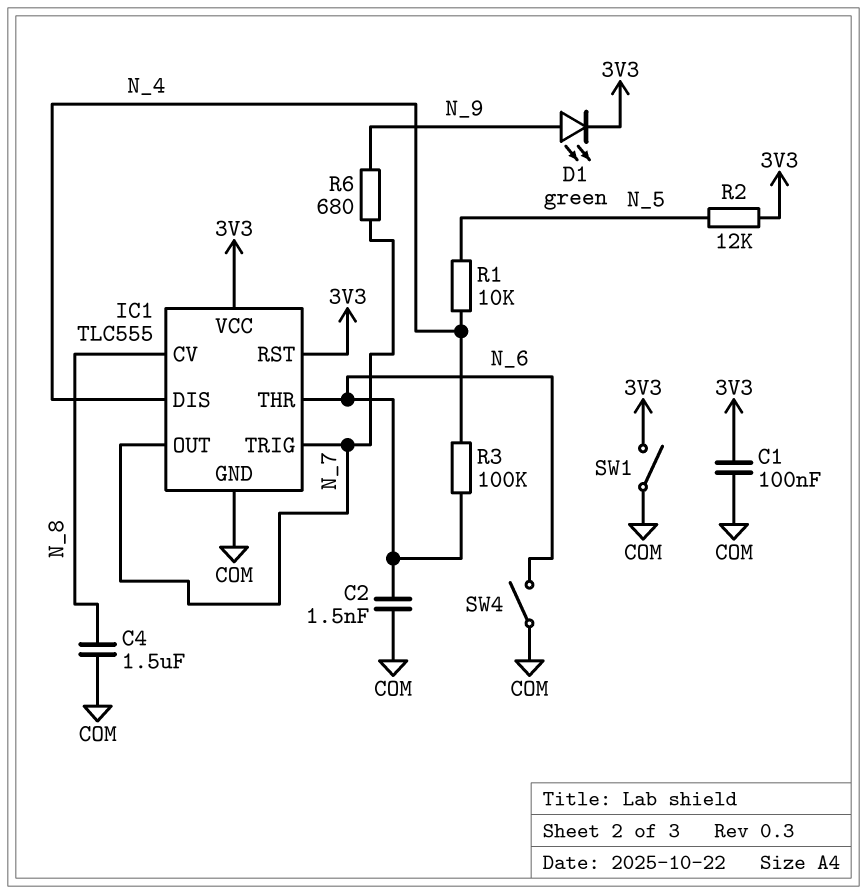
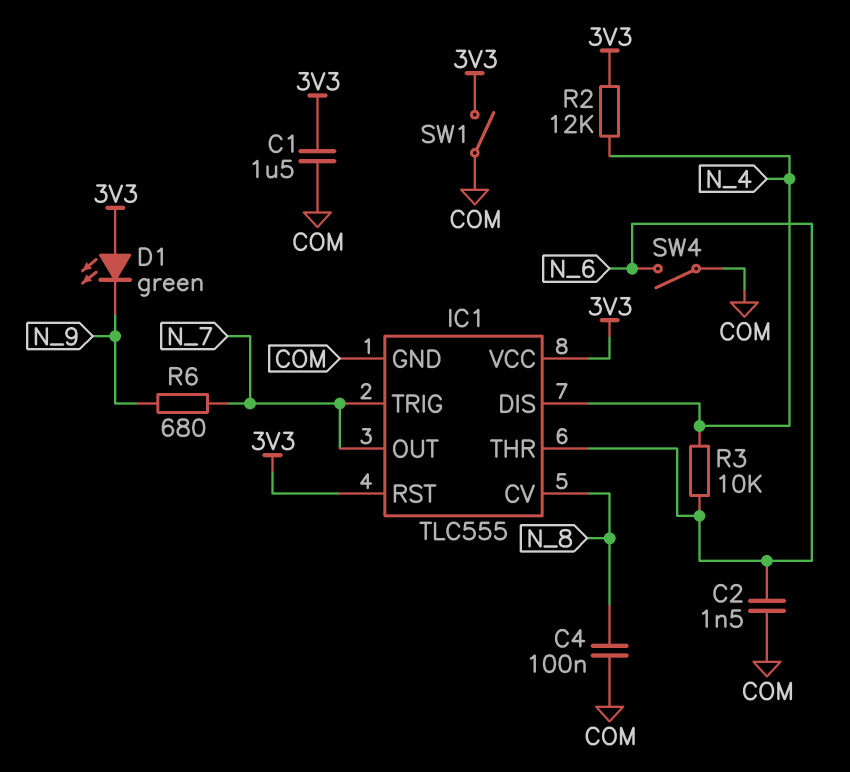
C1: 100nF (3V3, COM) -> 1.5uF (3V3, COM)
C4: 1.5uF (COM, N_8) -> 100nF (COM, N_8)
D1: LED green (A N_9, K 3V3) -> LED green (A 3V3, K N_9)
R1: 10k (N_4, N_5) -> none
R2: 12k (3V3, N_5) -> 12k (3V3, N_4)
R3: 100k (N_4, N_6) -> 10k (N_4, N_6)

